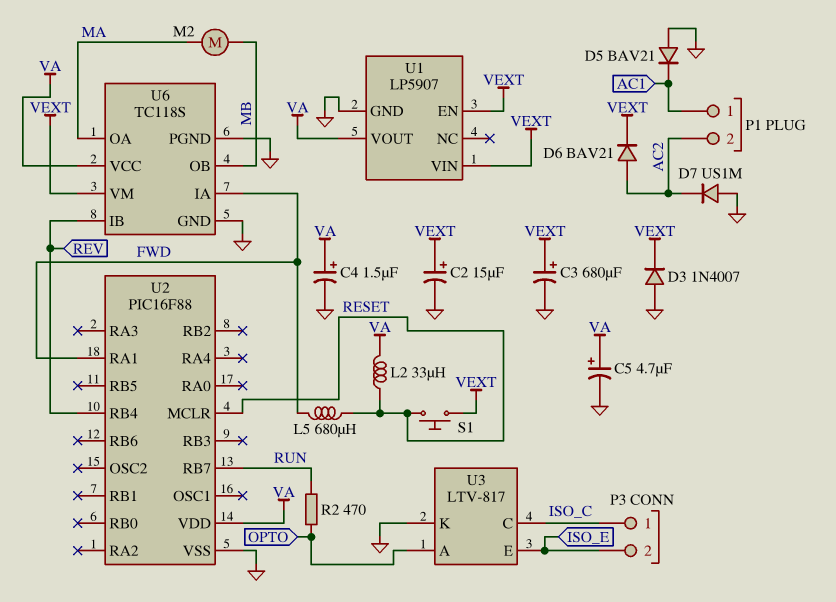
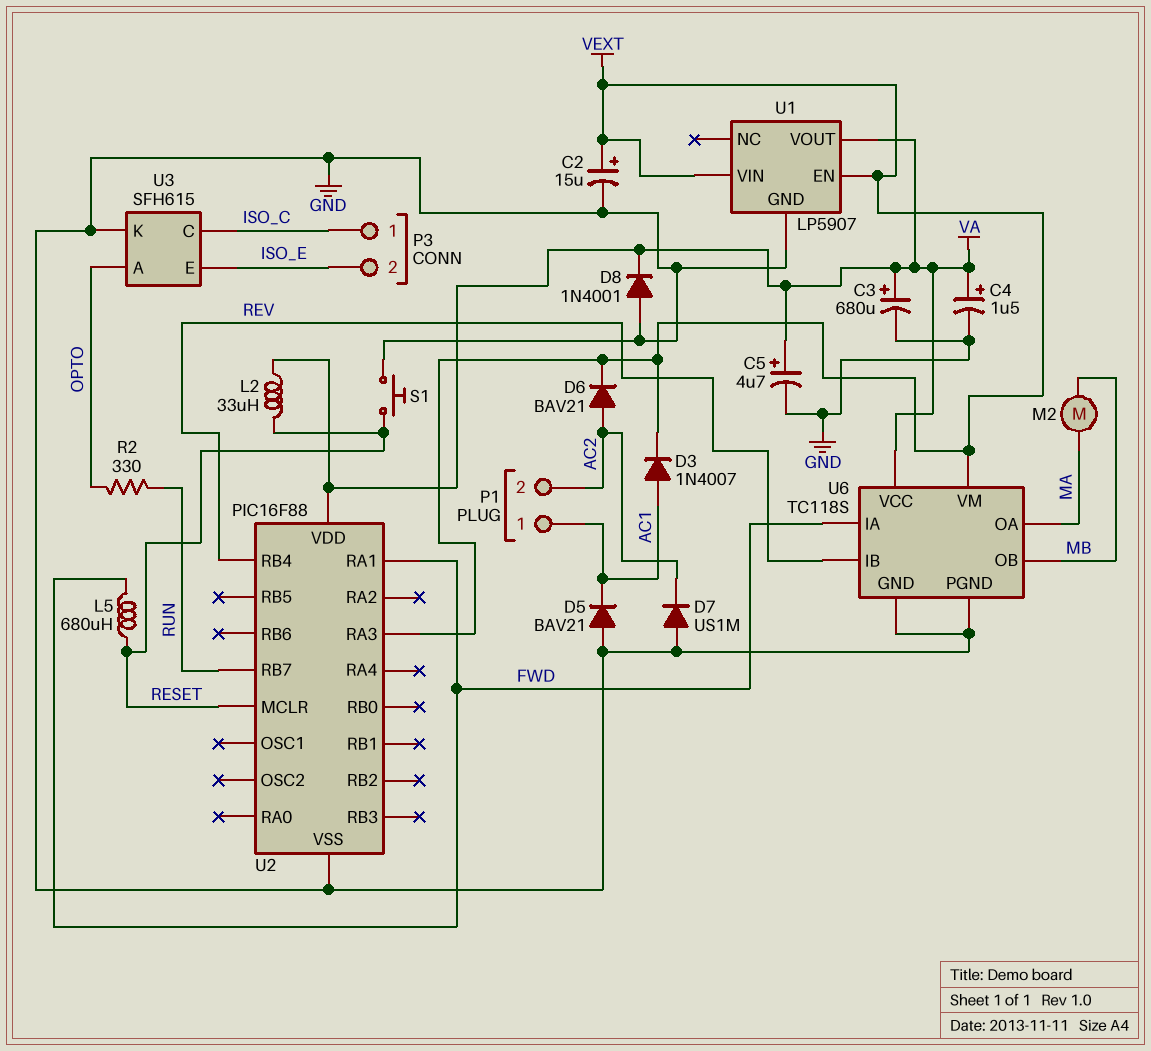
C3: 680uF (plus VEXT, minus GND) -> 680uF (plus VA, minus GND)
D3: diode 1N4007 (A GND, K VEXT) -> diode 1N4007 (A AC1, K VEXT)
D8: none -> diode 1N4001 (A GND, K VA)
R2: 470 (OPTO, RUN) -> 330 (OPTO, RUN)
S1: button (RESET, VEXT) -> button (GND, RESET)
U2 pin RA3: none -> VEXT
U3: LTV-817 -> SFH615

